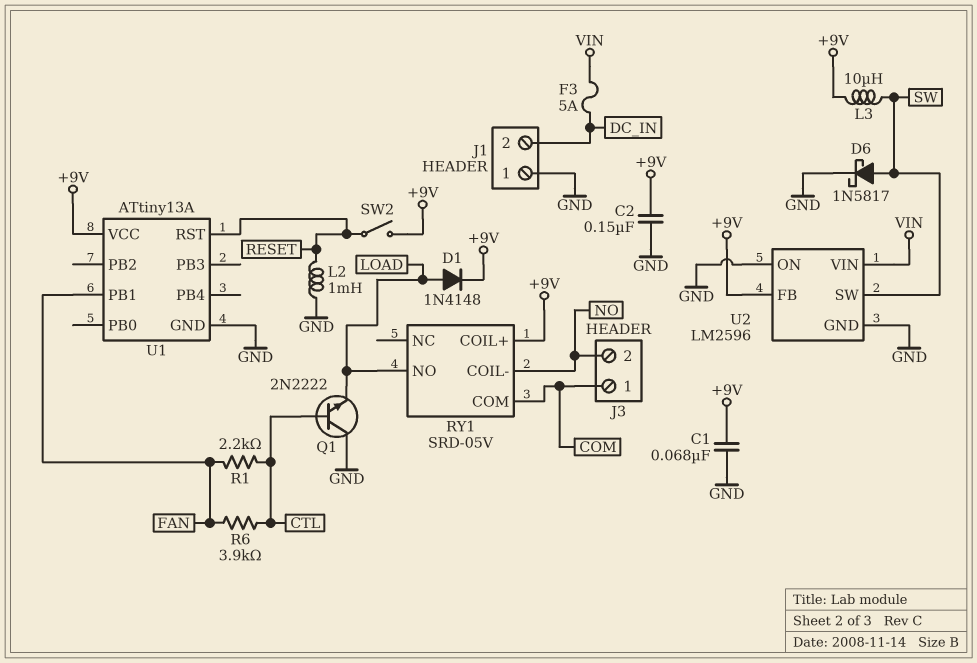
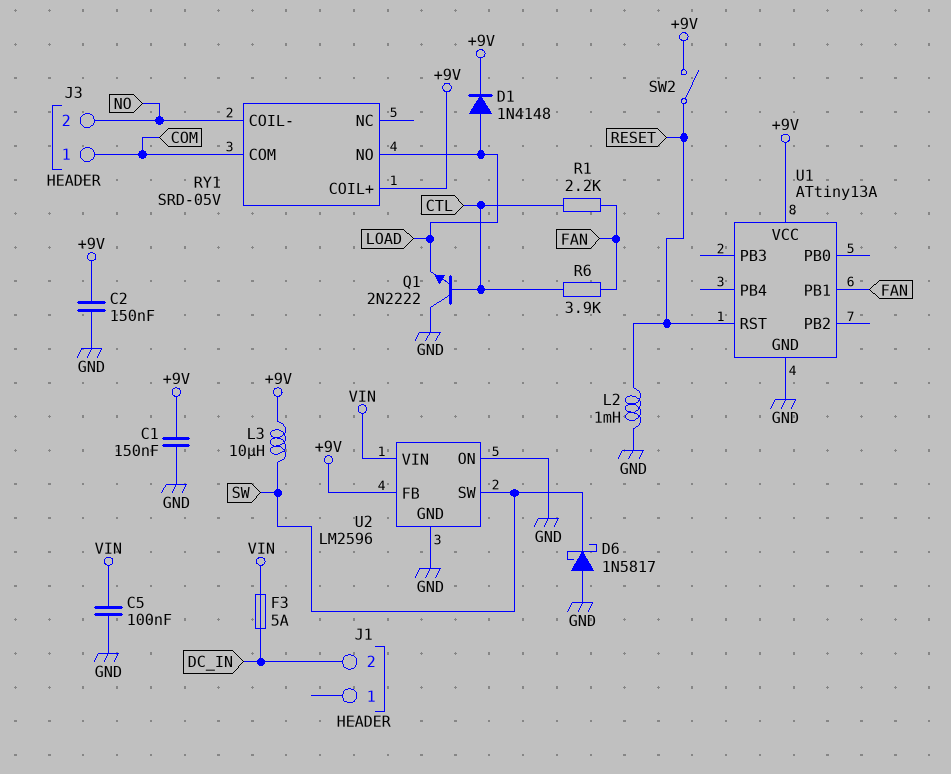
C1: 68nF (+9V, GND) -> 150nF (+9V, GND)
C5: none -> 100nF (GND, VIN)
D6: schottky 1N5817 (A SW, K GND) -> schottky 1N5817 (A GND, K SW)
J1 pin 1: GND -> none

